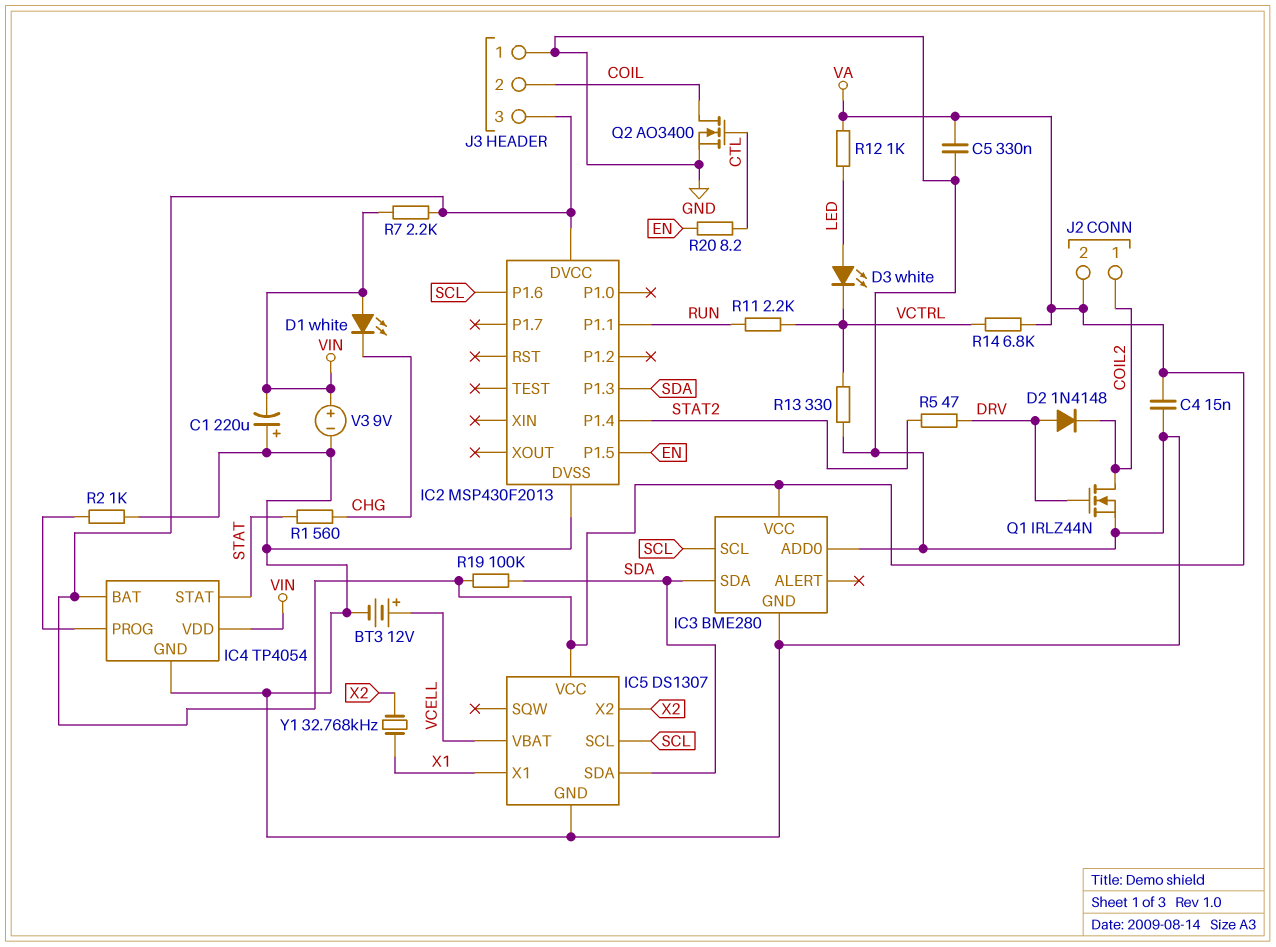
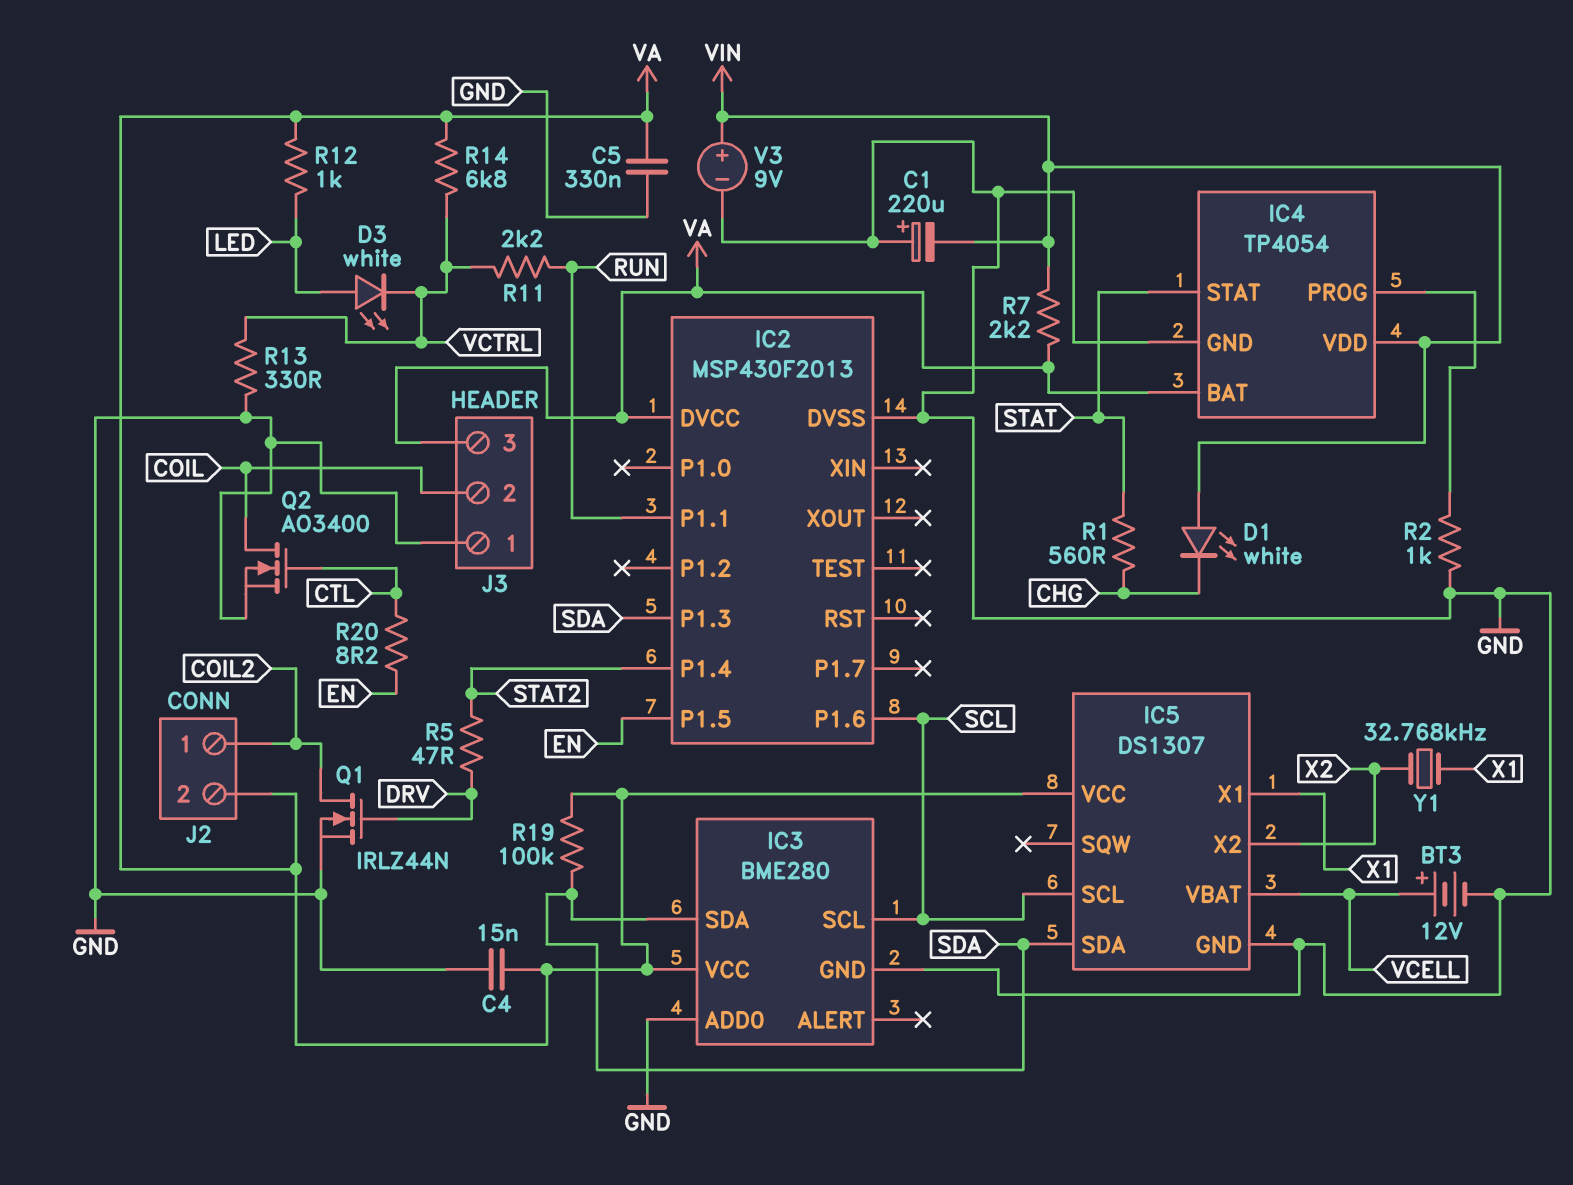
D2: diode 1N4148 (A DRV, K COIL2) -> none

